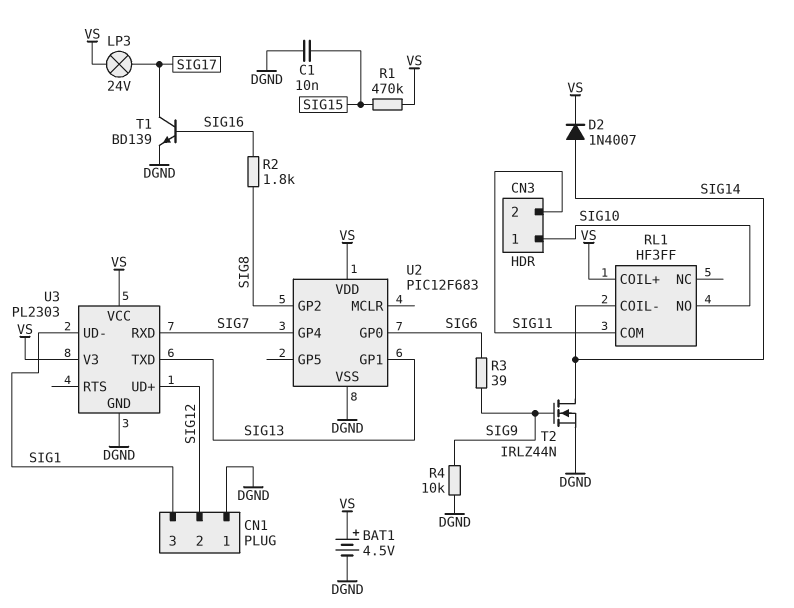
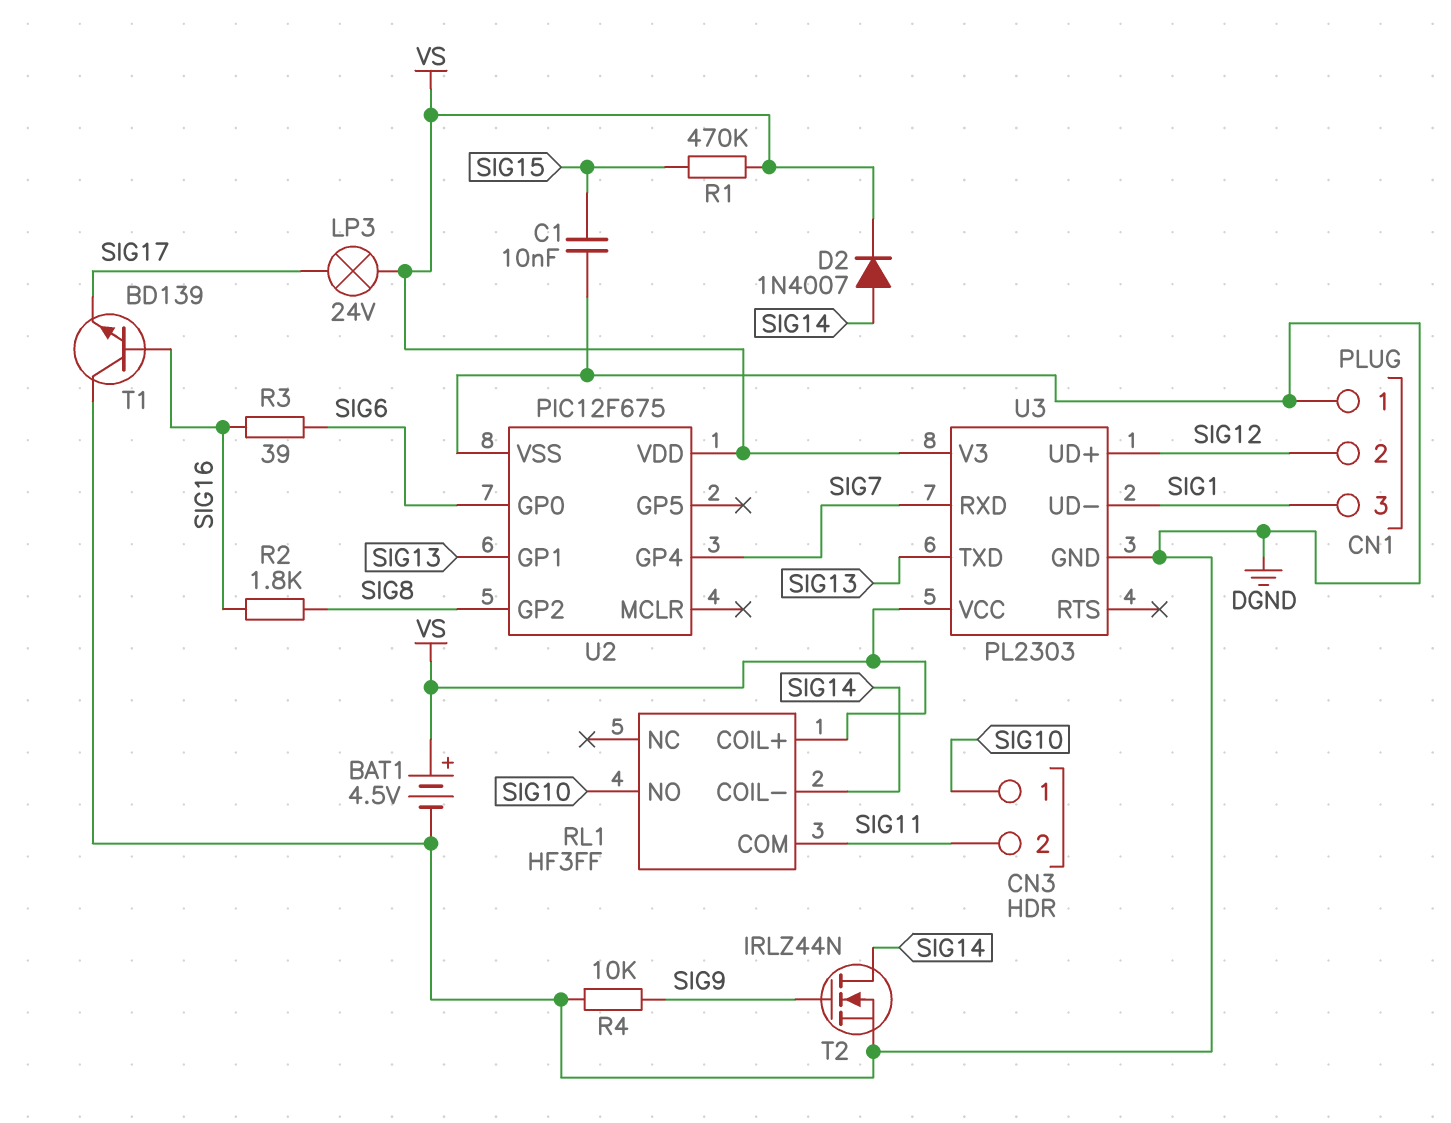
R3: 39 (SIG6, SIG9) -> 39 (SIG6, SIG16)
T1: NPN BD139 (B SIG16, C SIG17, E DGND) -> NPN BD139 (B SIG16, C DGND, E SIG17)
U2: PIC12F683 -> PIC12F675

